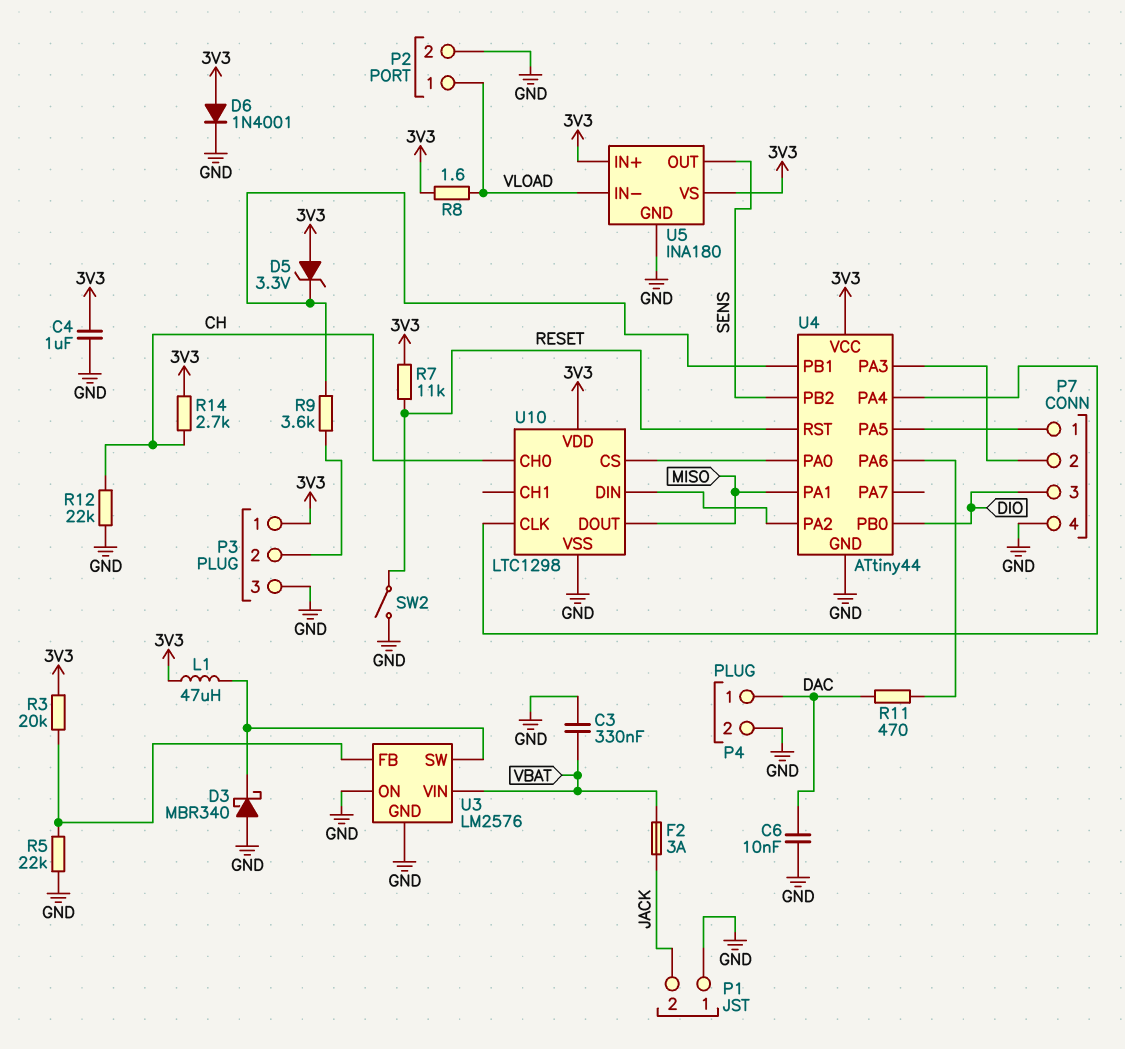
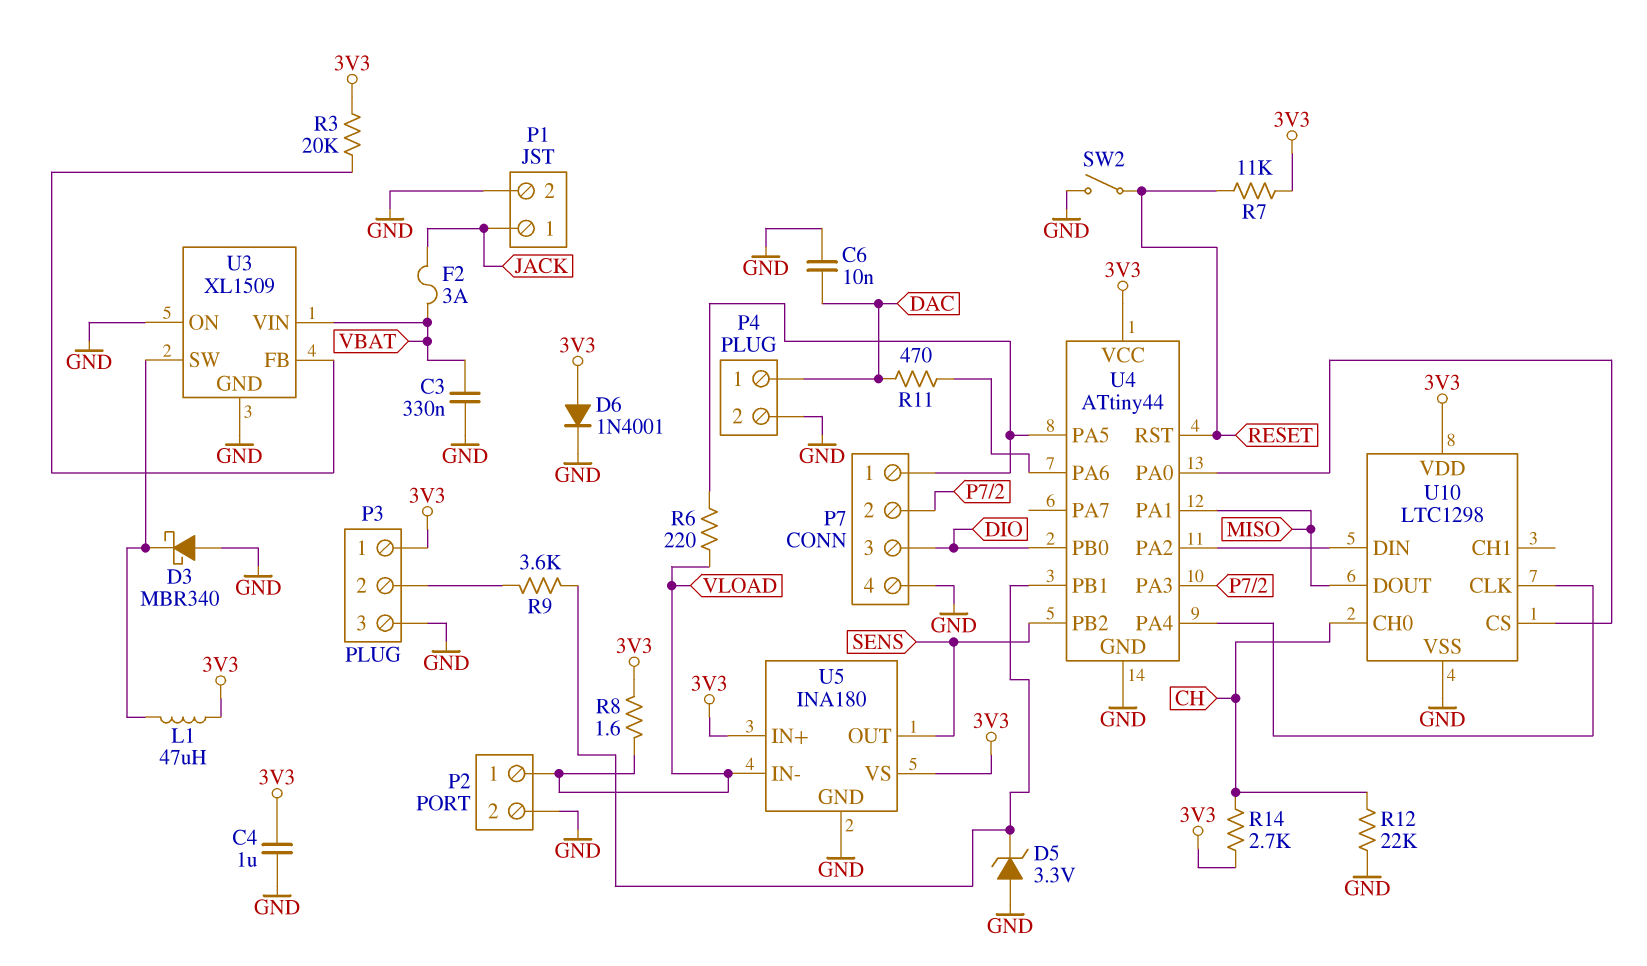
D5: zener 3.3V (A 3V3, K U4/PB1) -> zener 3.3V (A GND, K U4/PB1)
P1 pin 1: GND -> JACK
P1 pin 2: JACK -> GND
R5: 22k (GND, U3/FB) -> none
R6: none -> 220 (P7/1, VLOAD)
U3: LM2576 -> XL1509

